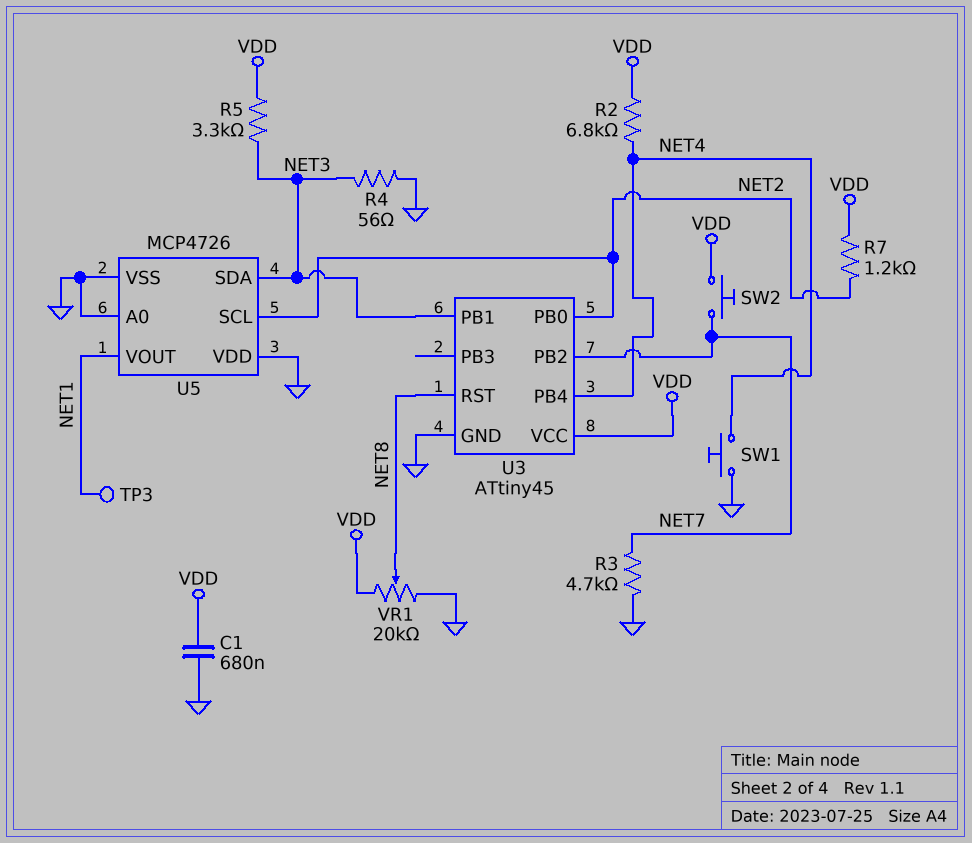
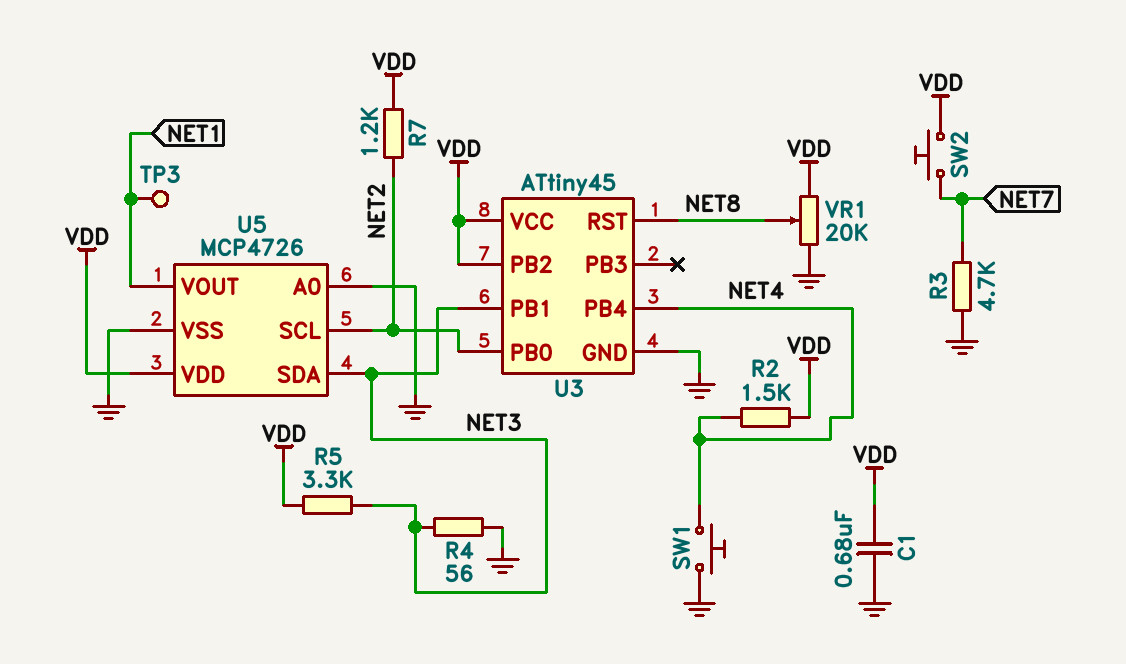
R2: 6.8k (NET4, VDD) -> 1.5k (NET4, VDD)
U3 pin PB2: NET7 -> VDD
U5 pin VDD: GND -> VDD

